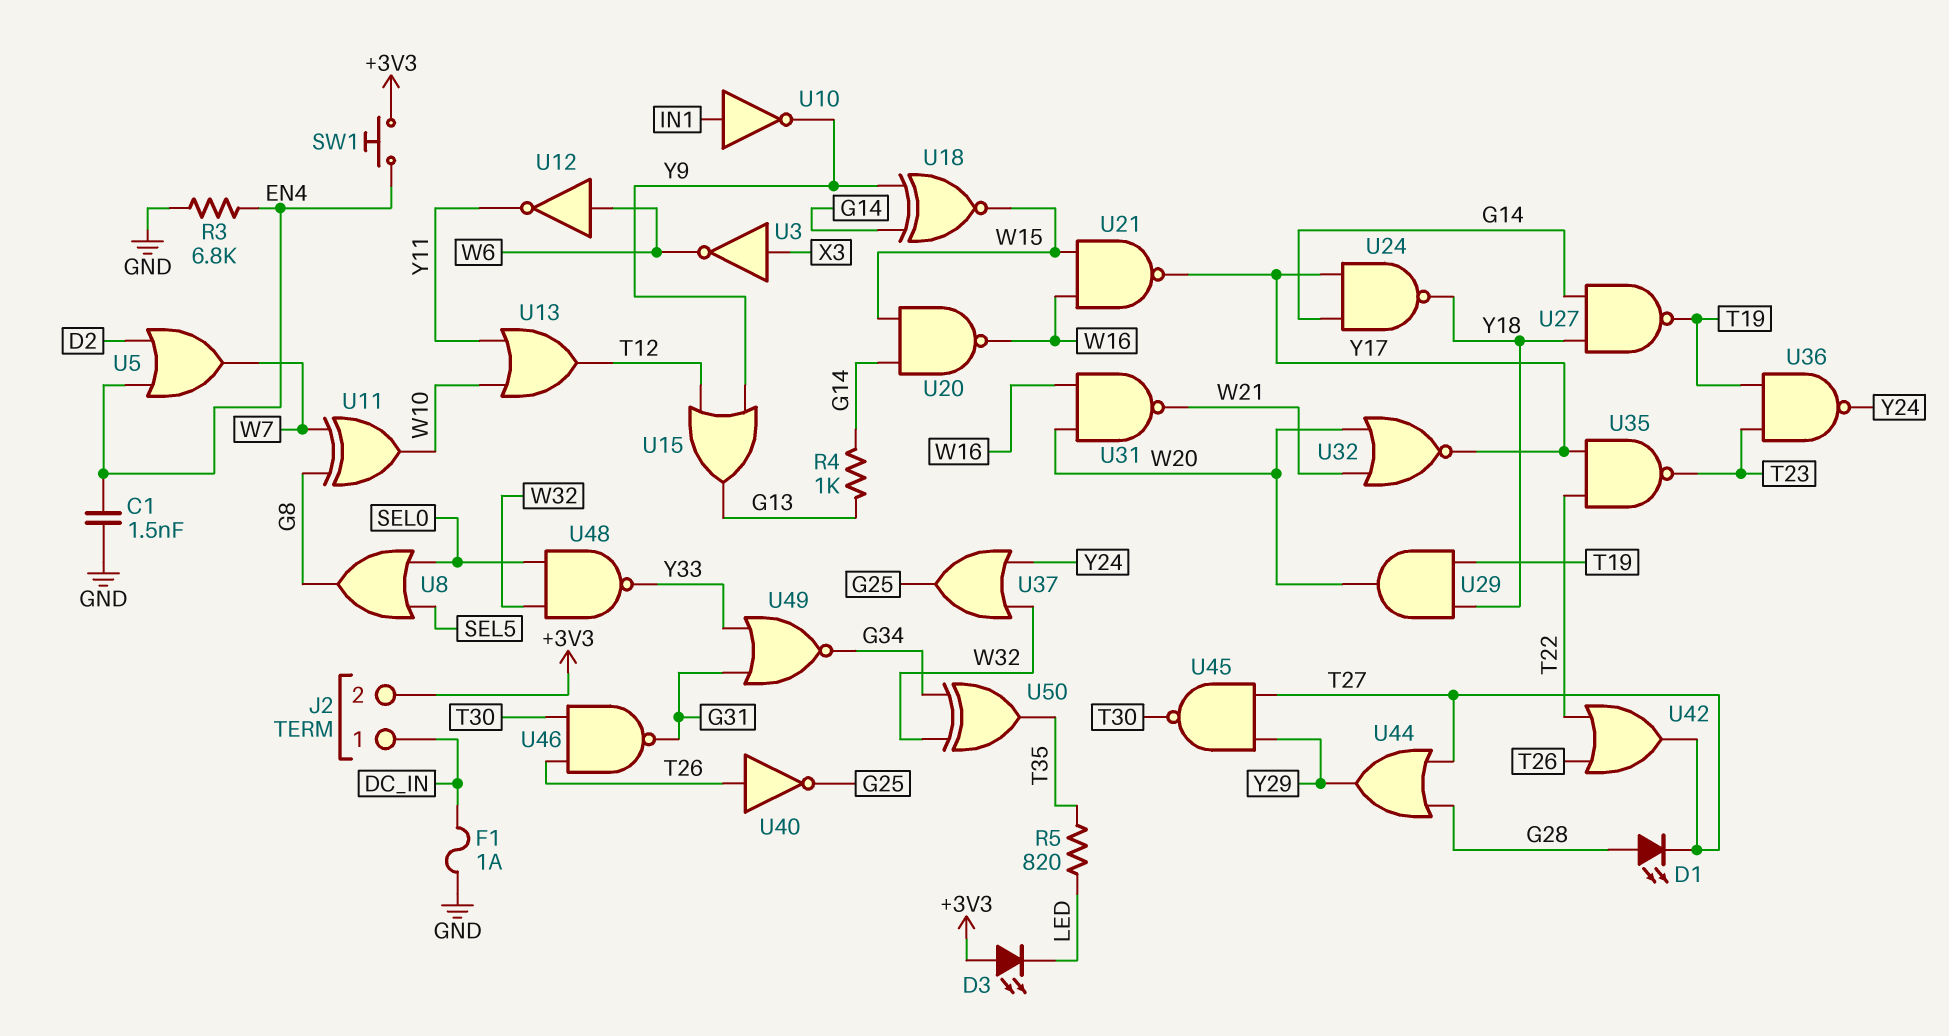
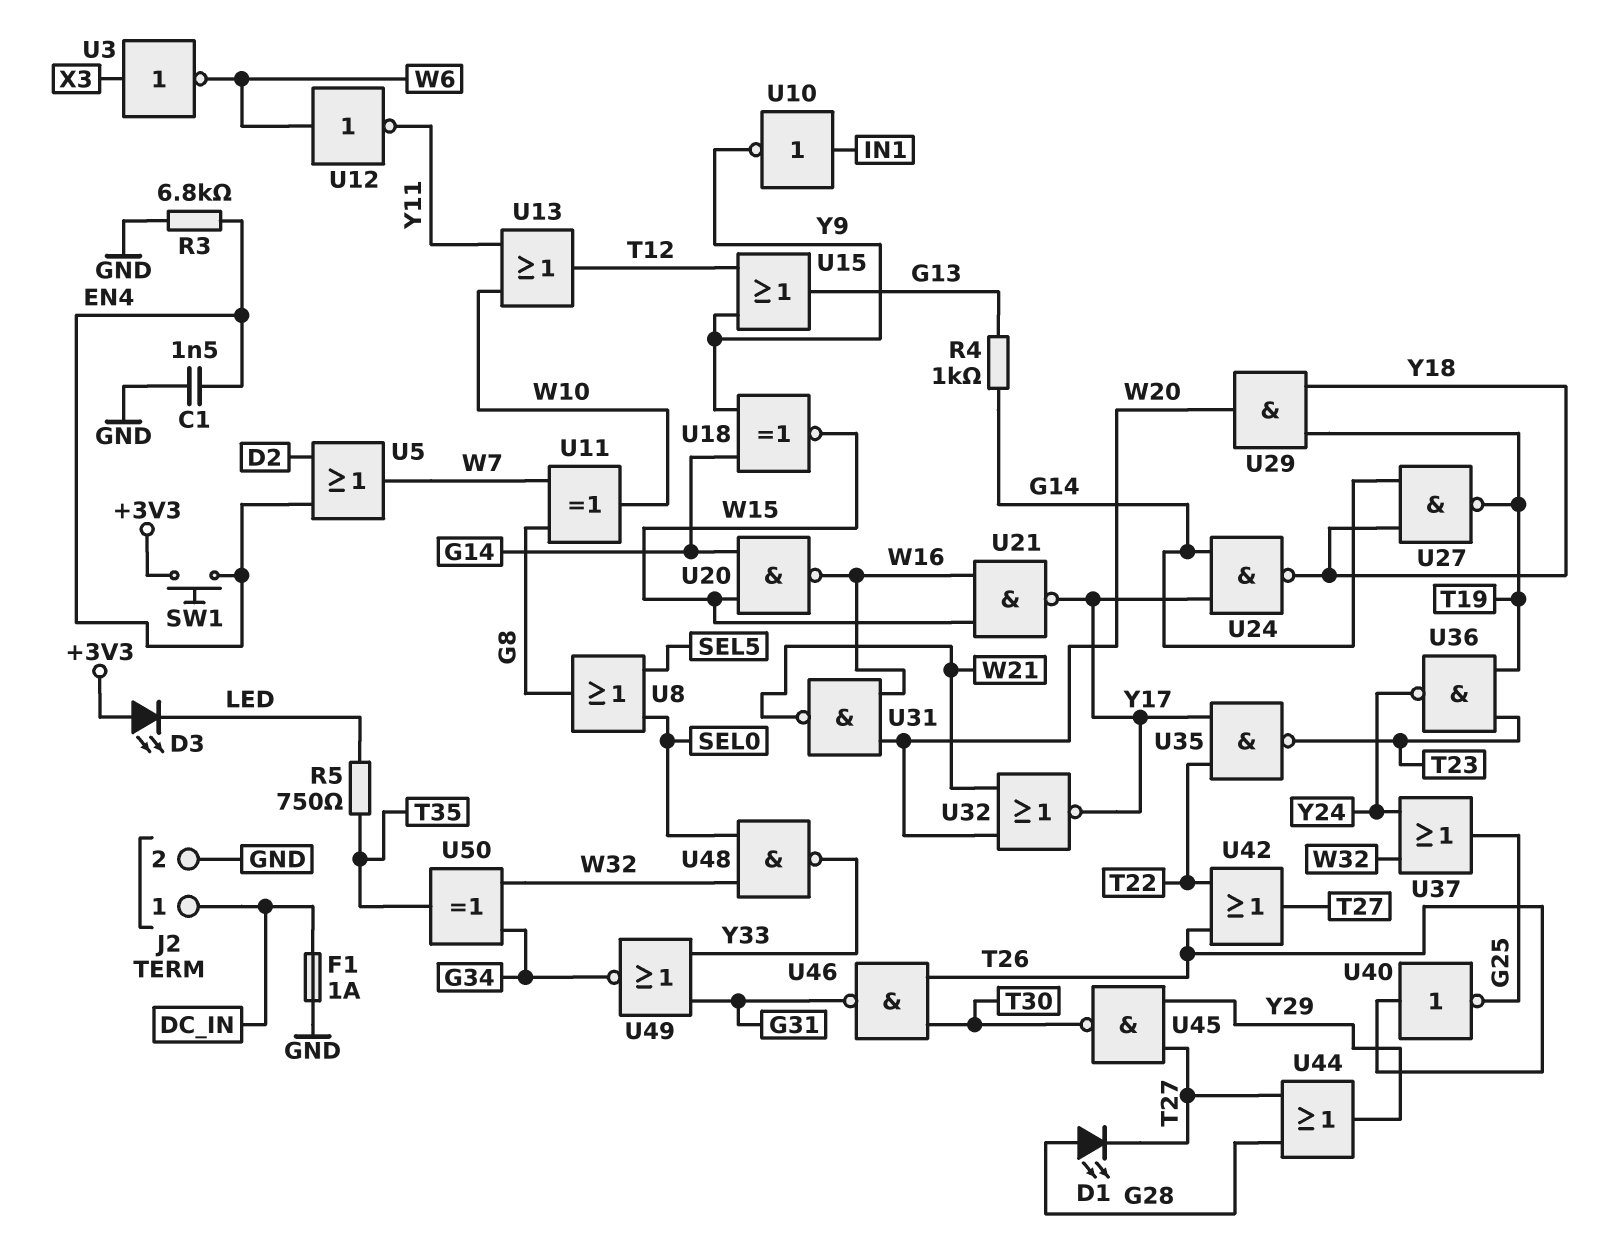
J2 pin 2: +3V3 -> GND
R5: 820 (LED, T35) -> 750 (LED, T35)

